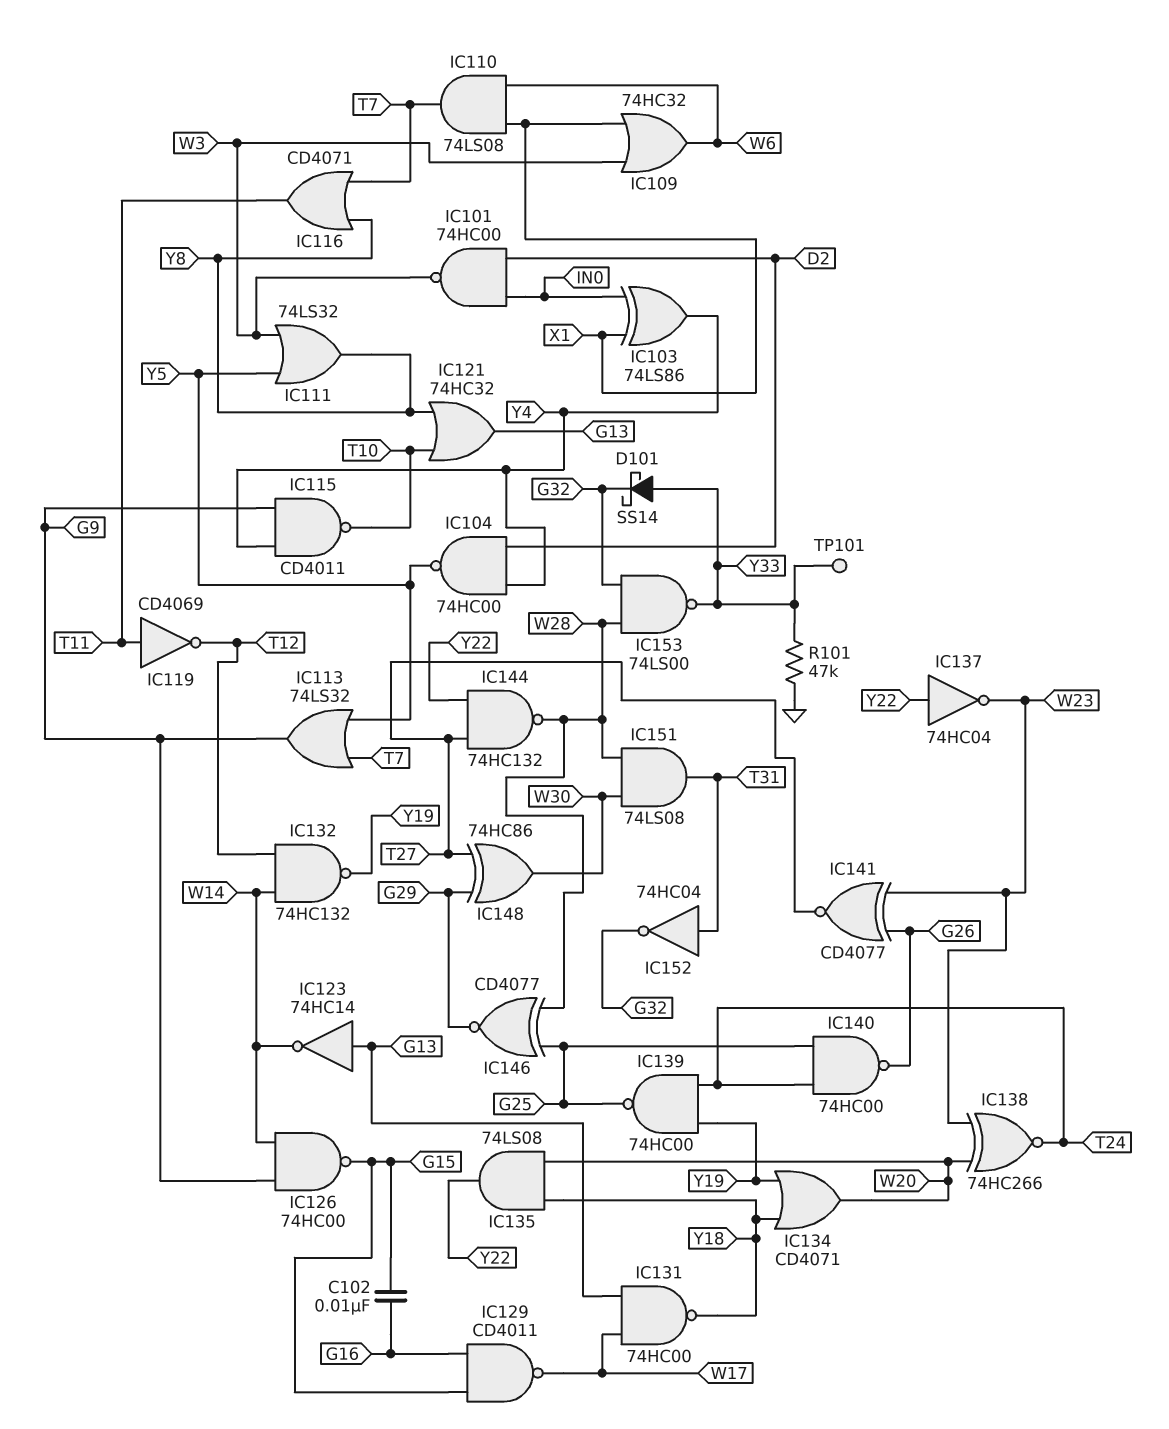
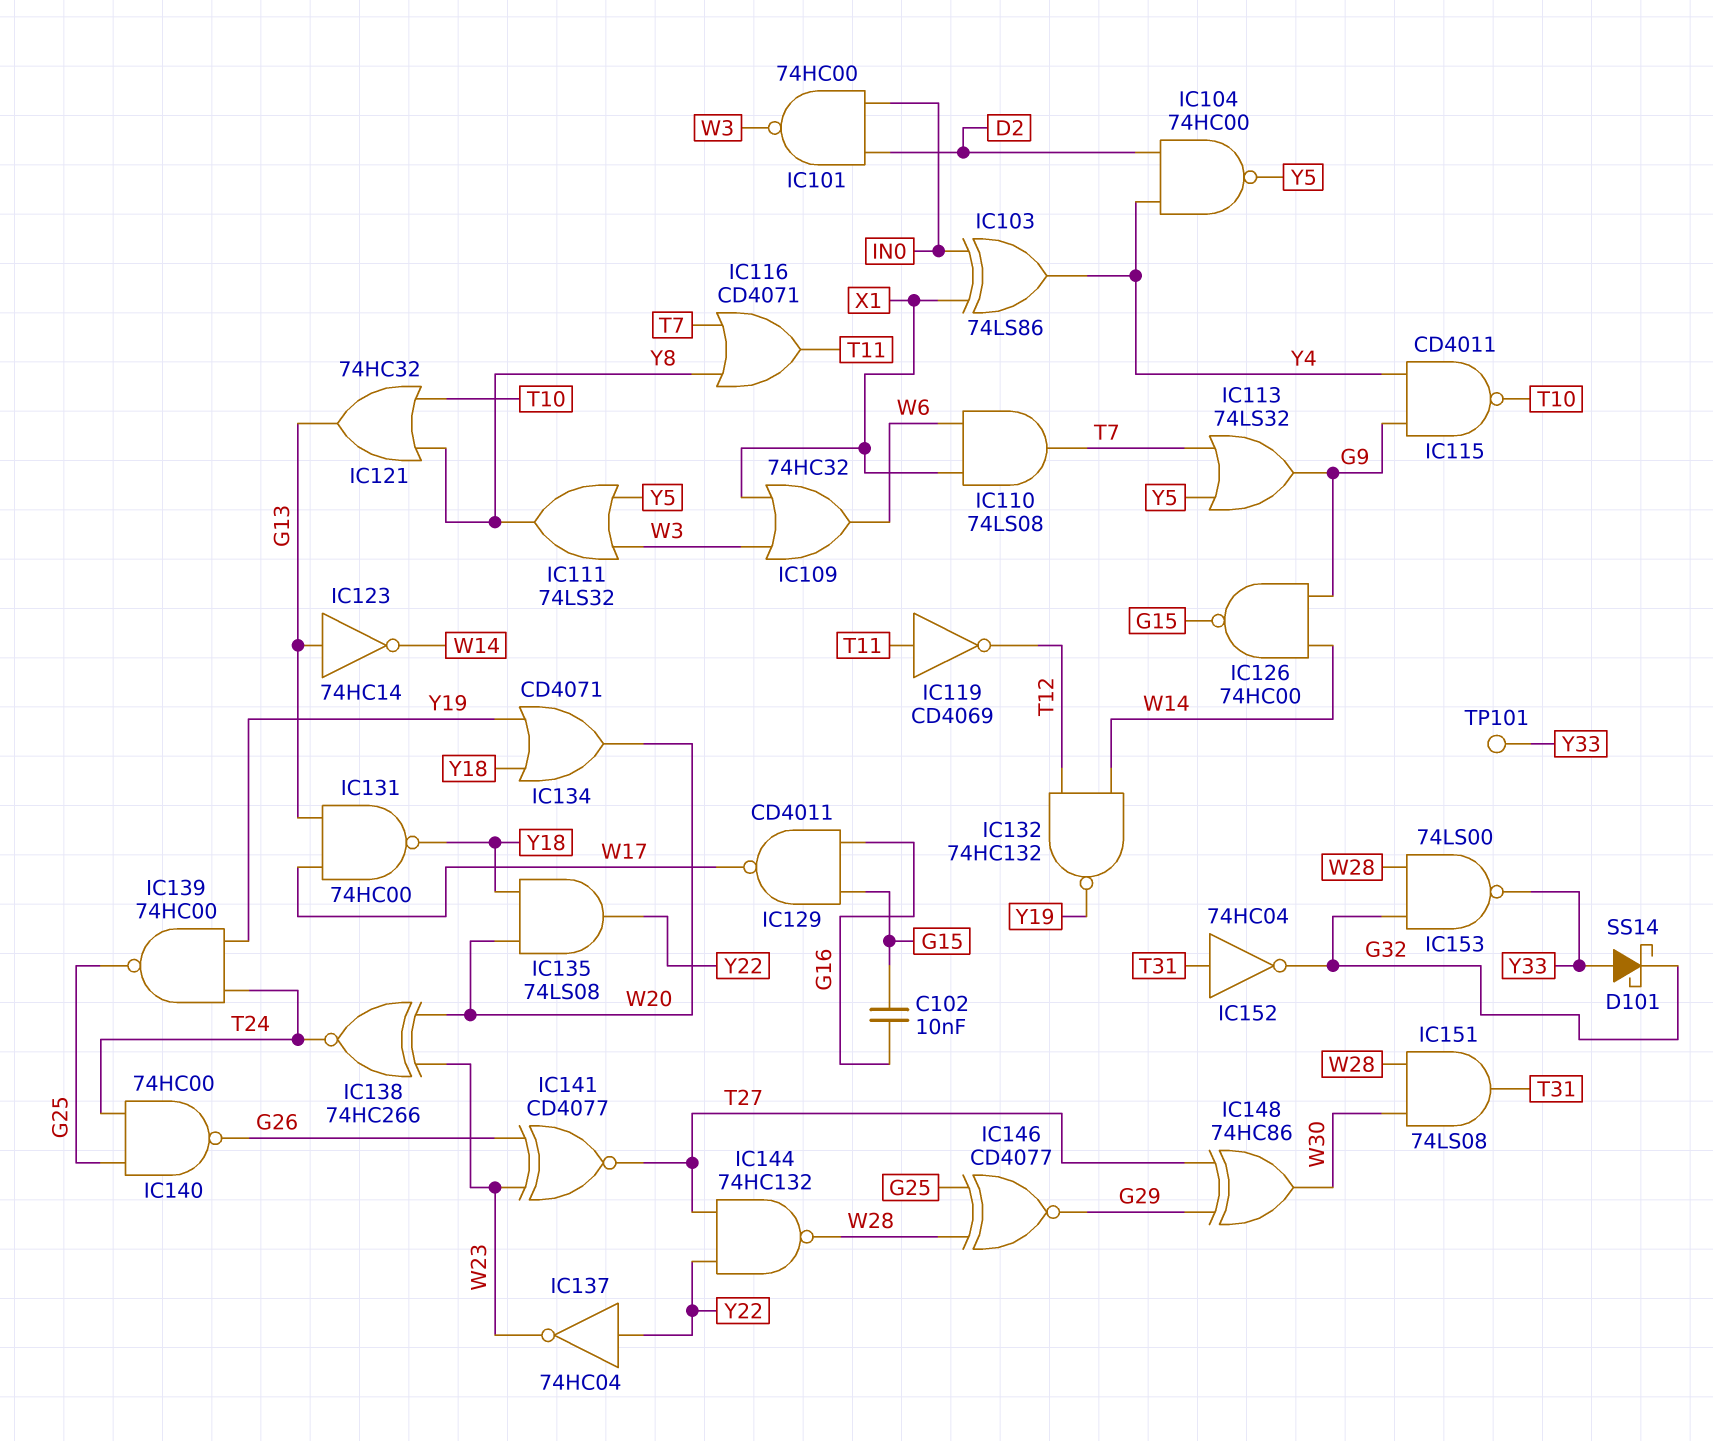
R101: 47k (GND, Y33) -> none

